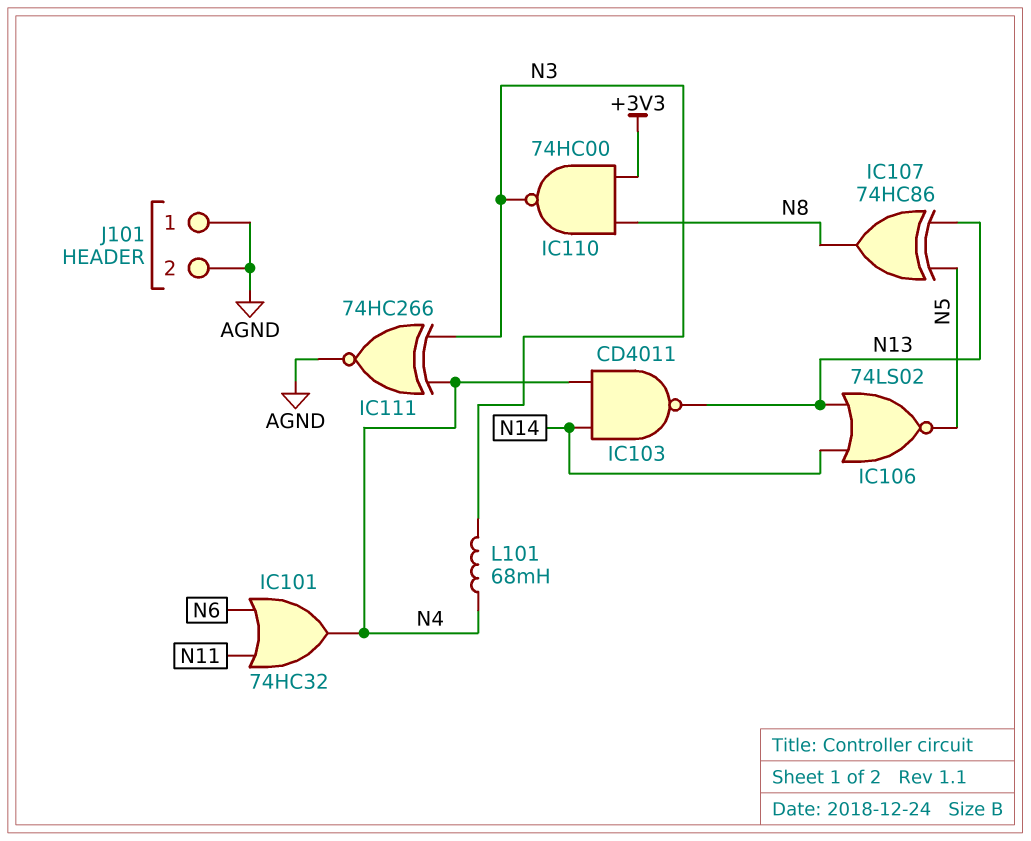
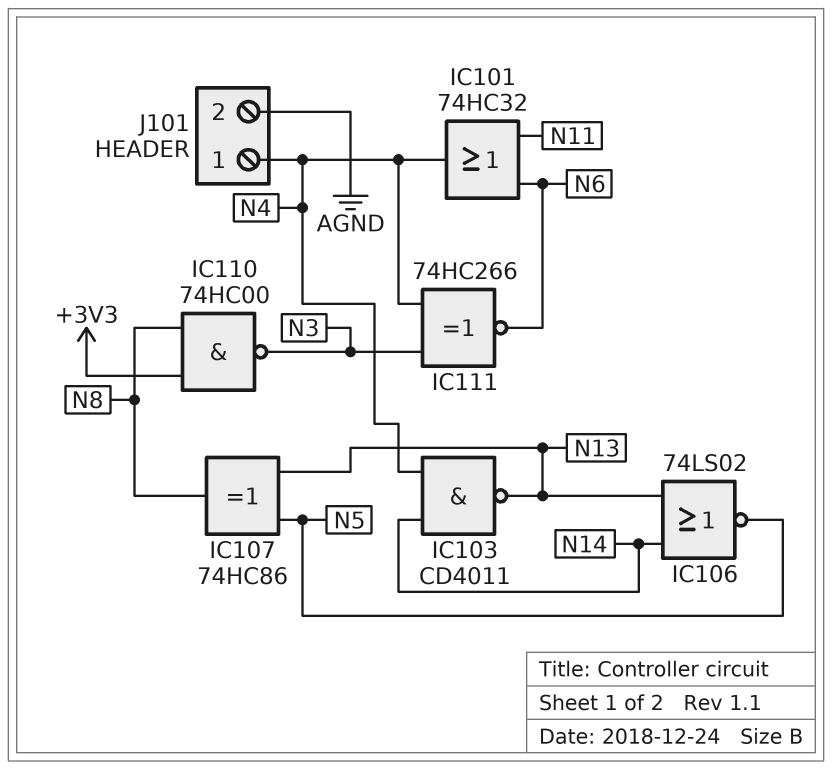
IC111: XNOR 74HC266 (in N3, in N4, out AGND) -> XNOR 74HC266 (in N3, in N4, out N6)
J101 pin 1: AGND -> N4
L101: 68mH (N3, N4) -> none

